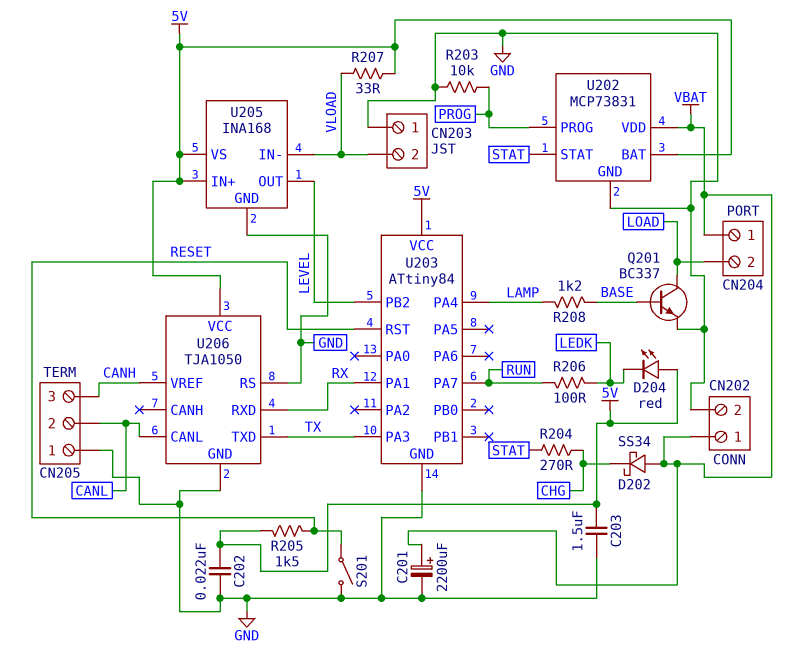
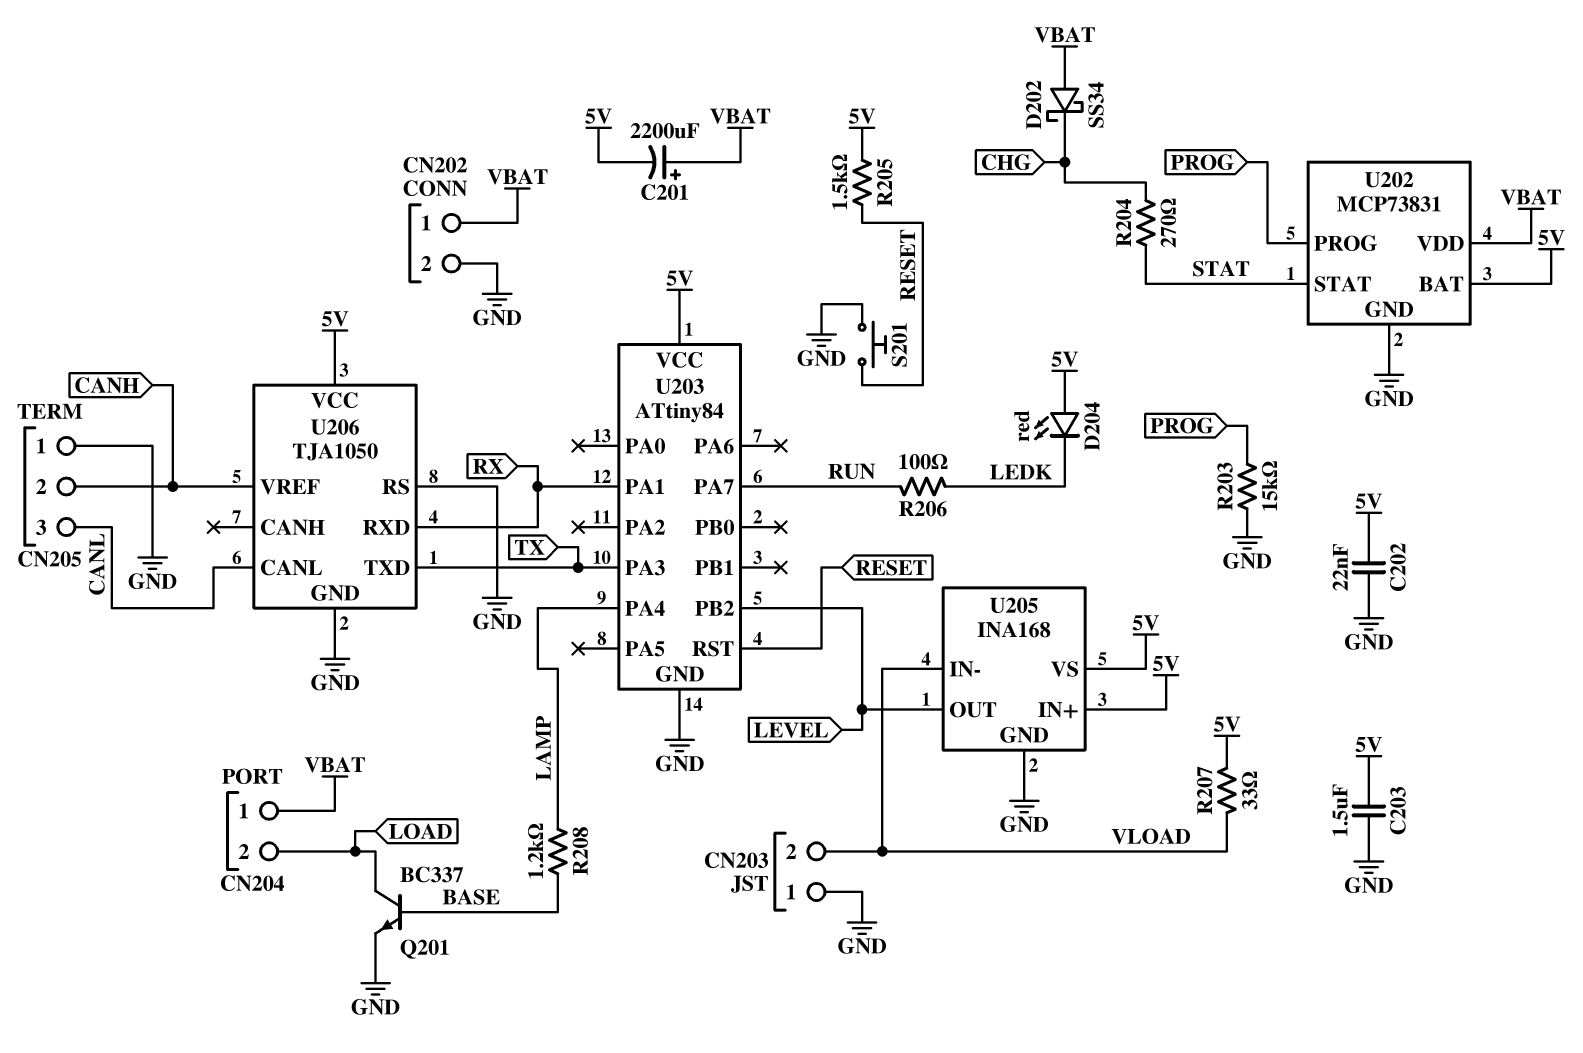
C201: 2200uF (plus VBAT, minus GND) -> 2200uF (plus VBAT, minus 5V)
CN205 pin 2: CANL -> CANH
CN205 pin 3: CANH -> CANL
R203: 10k (GND, PROG) -> 15k (GND, PROG)
S201: switch (GND, RESET) -> button (GND, RESET)

